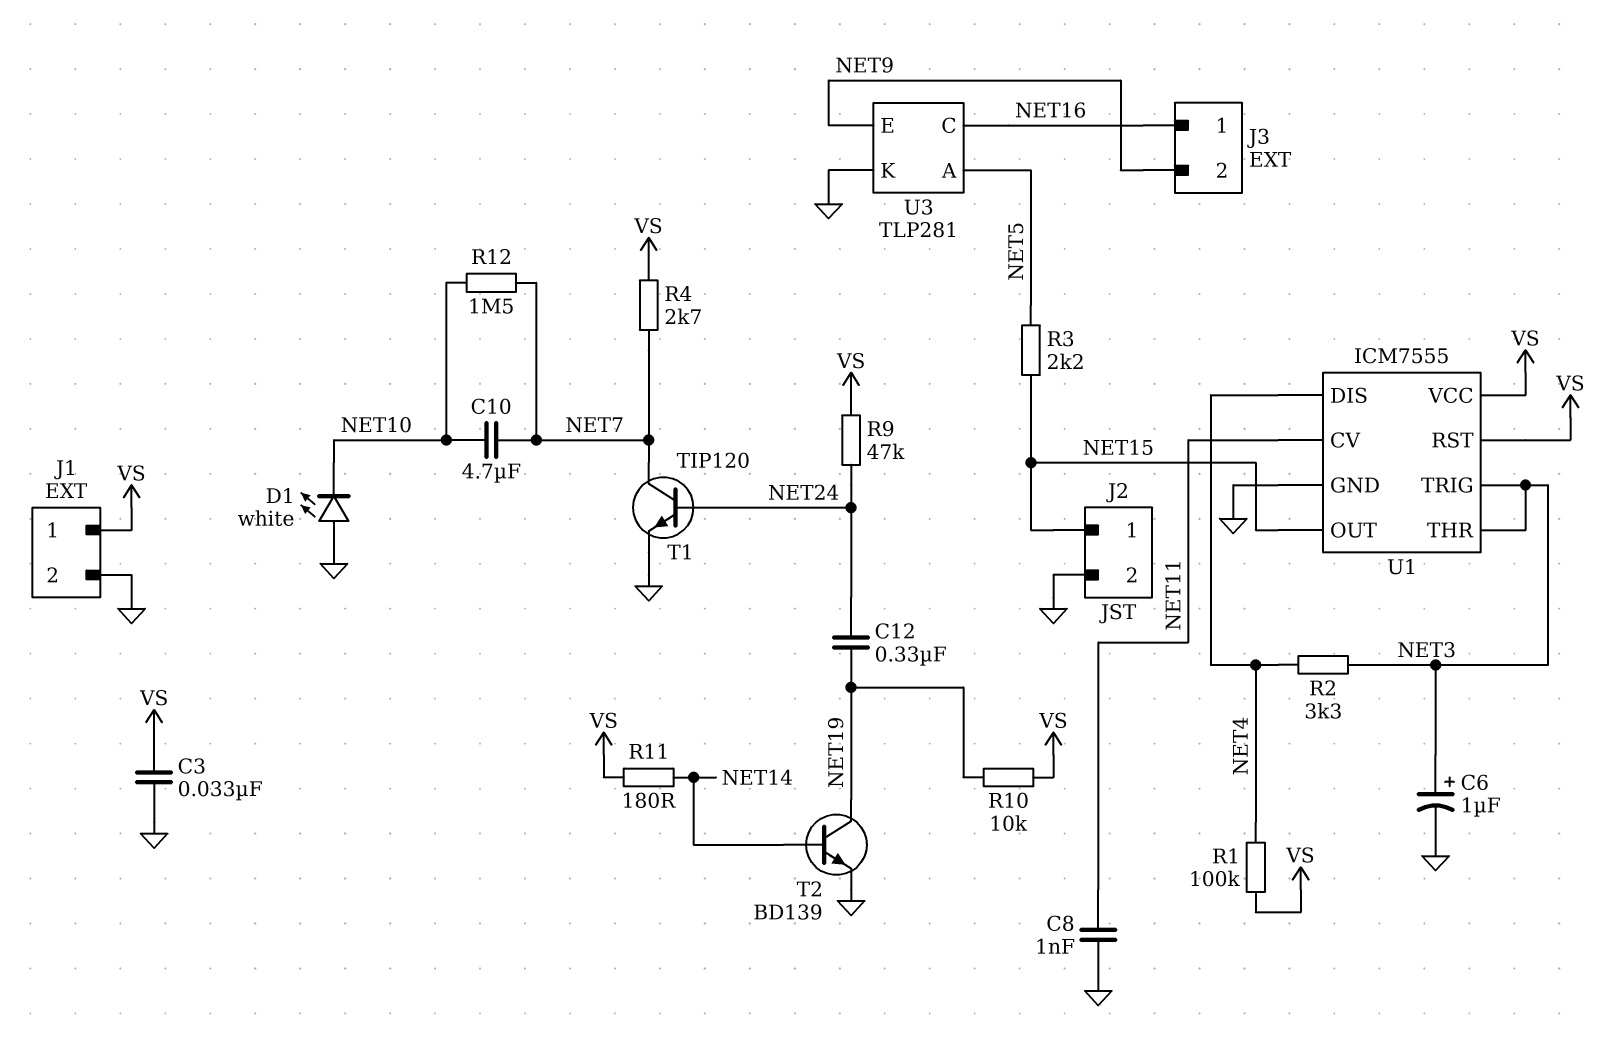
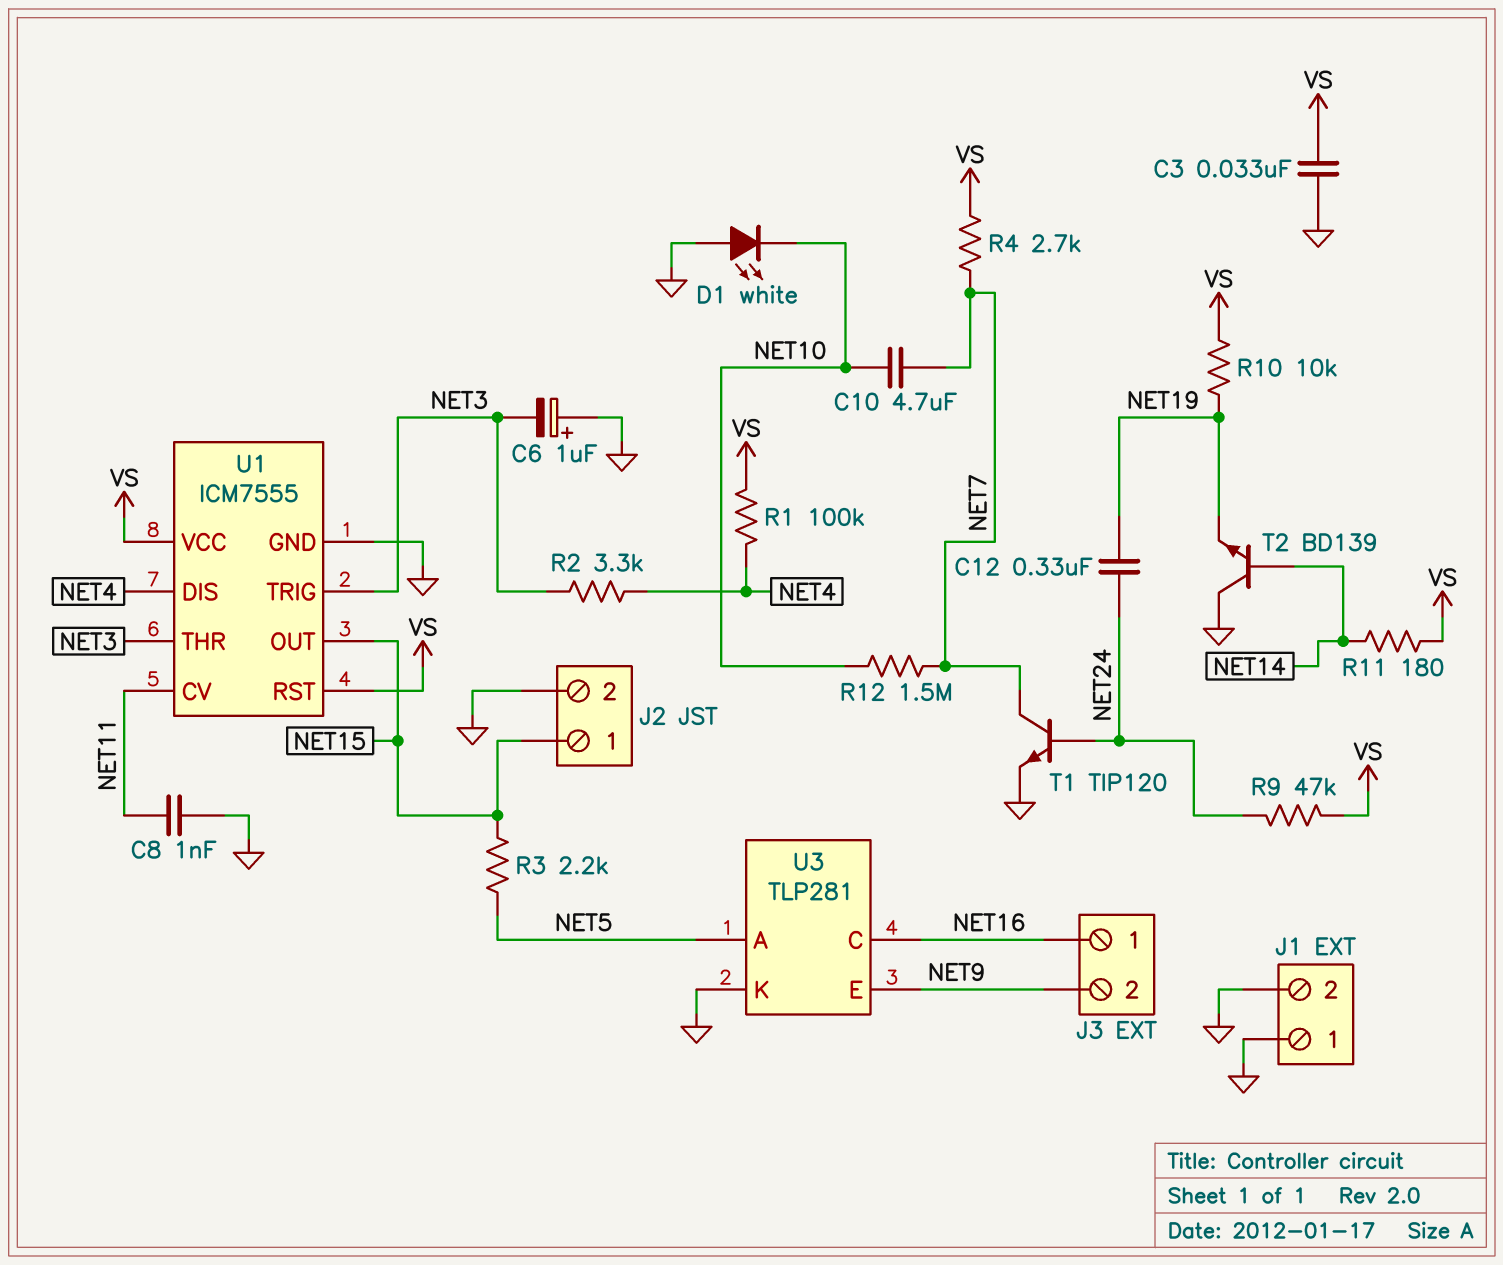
C6: 1uF (plus NET3, minus GND) -> 1uF (plus GND, minus NET3)
J1 pin 1: VS -> GND
T2: NPN BD139 (B NET14, C NET19, E GND) -> NPN BD139 (B NET14, C GND, E NET19)

